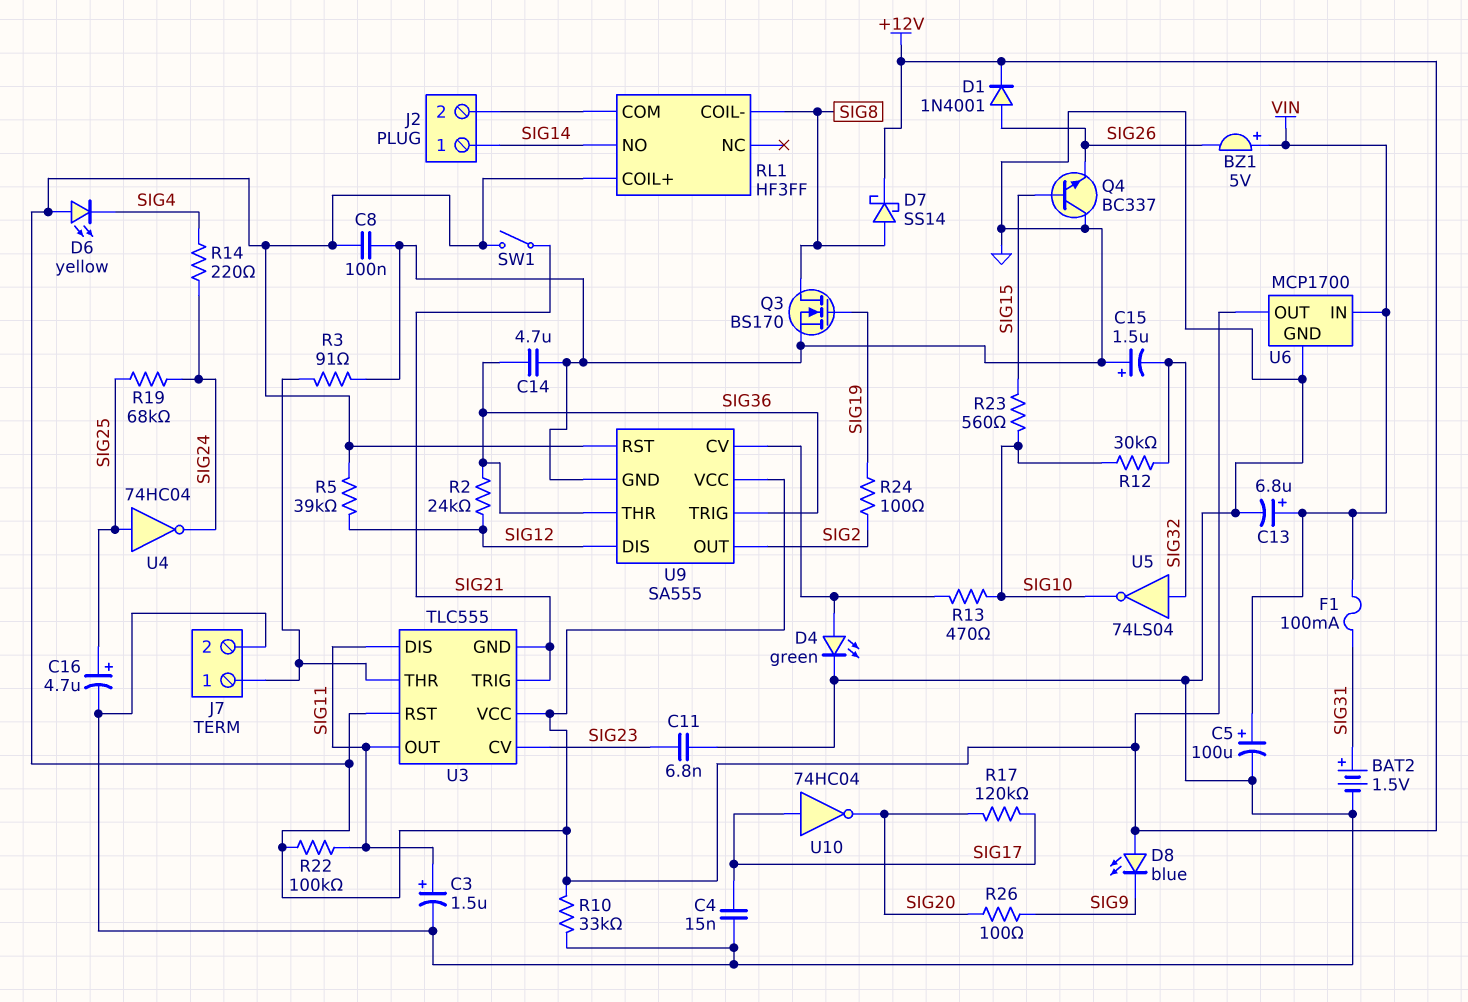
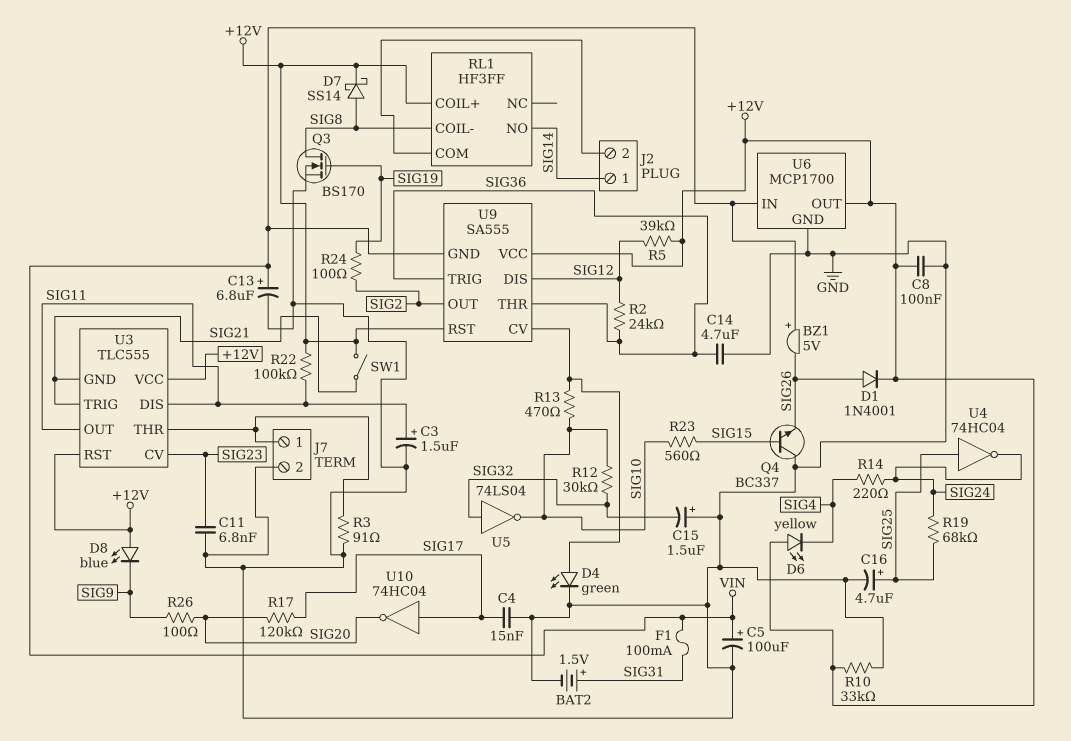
U9 pin GND: GND -> VIN

